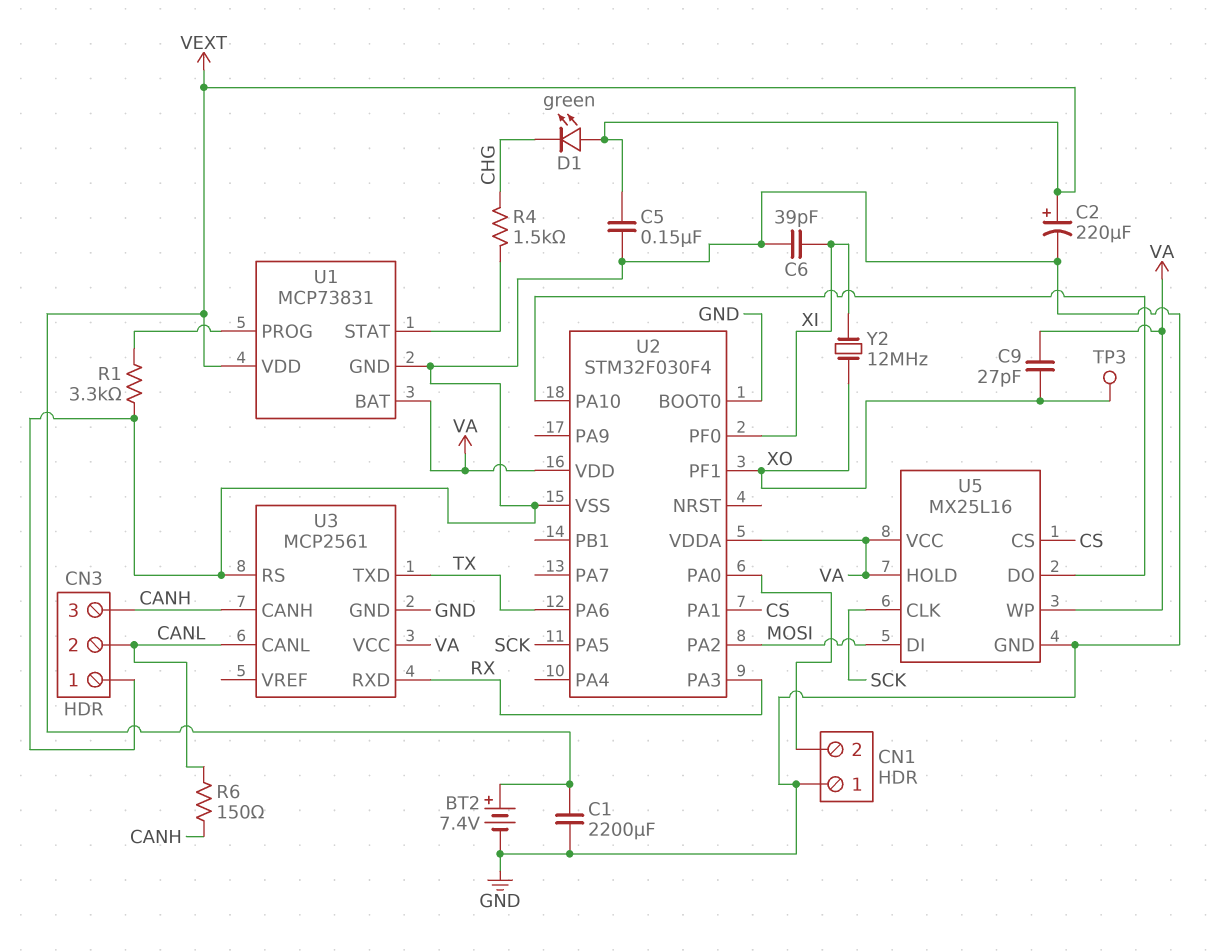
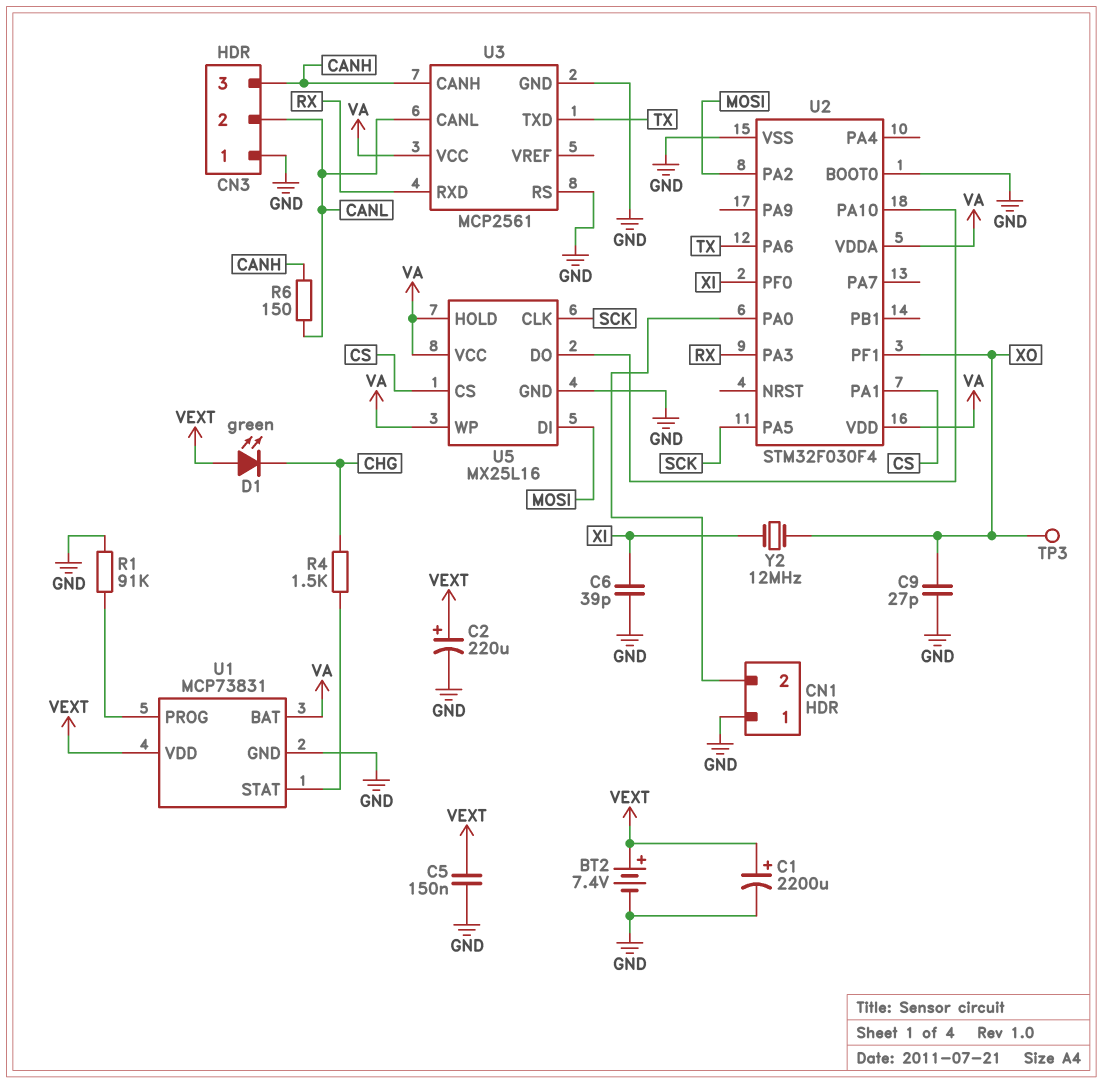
C1: 2200uF (GND, VEXT) -> 2200uF (plus VEXT, minus GND)
C9: 27pF (VA, XO) -> 27pF (GND, XO)
R1: 3.3k (GND, U1/PROG) -> 91k (GND, U1/PROG)

